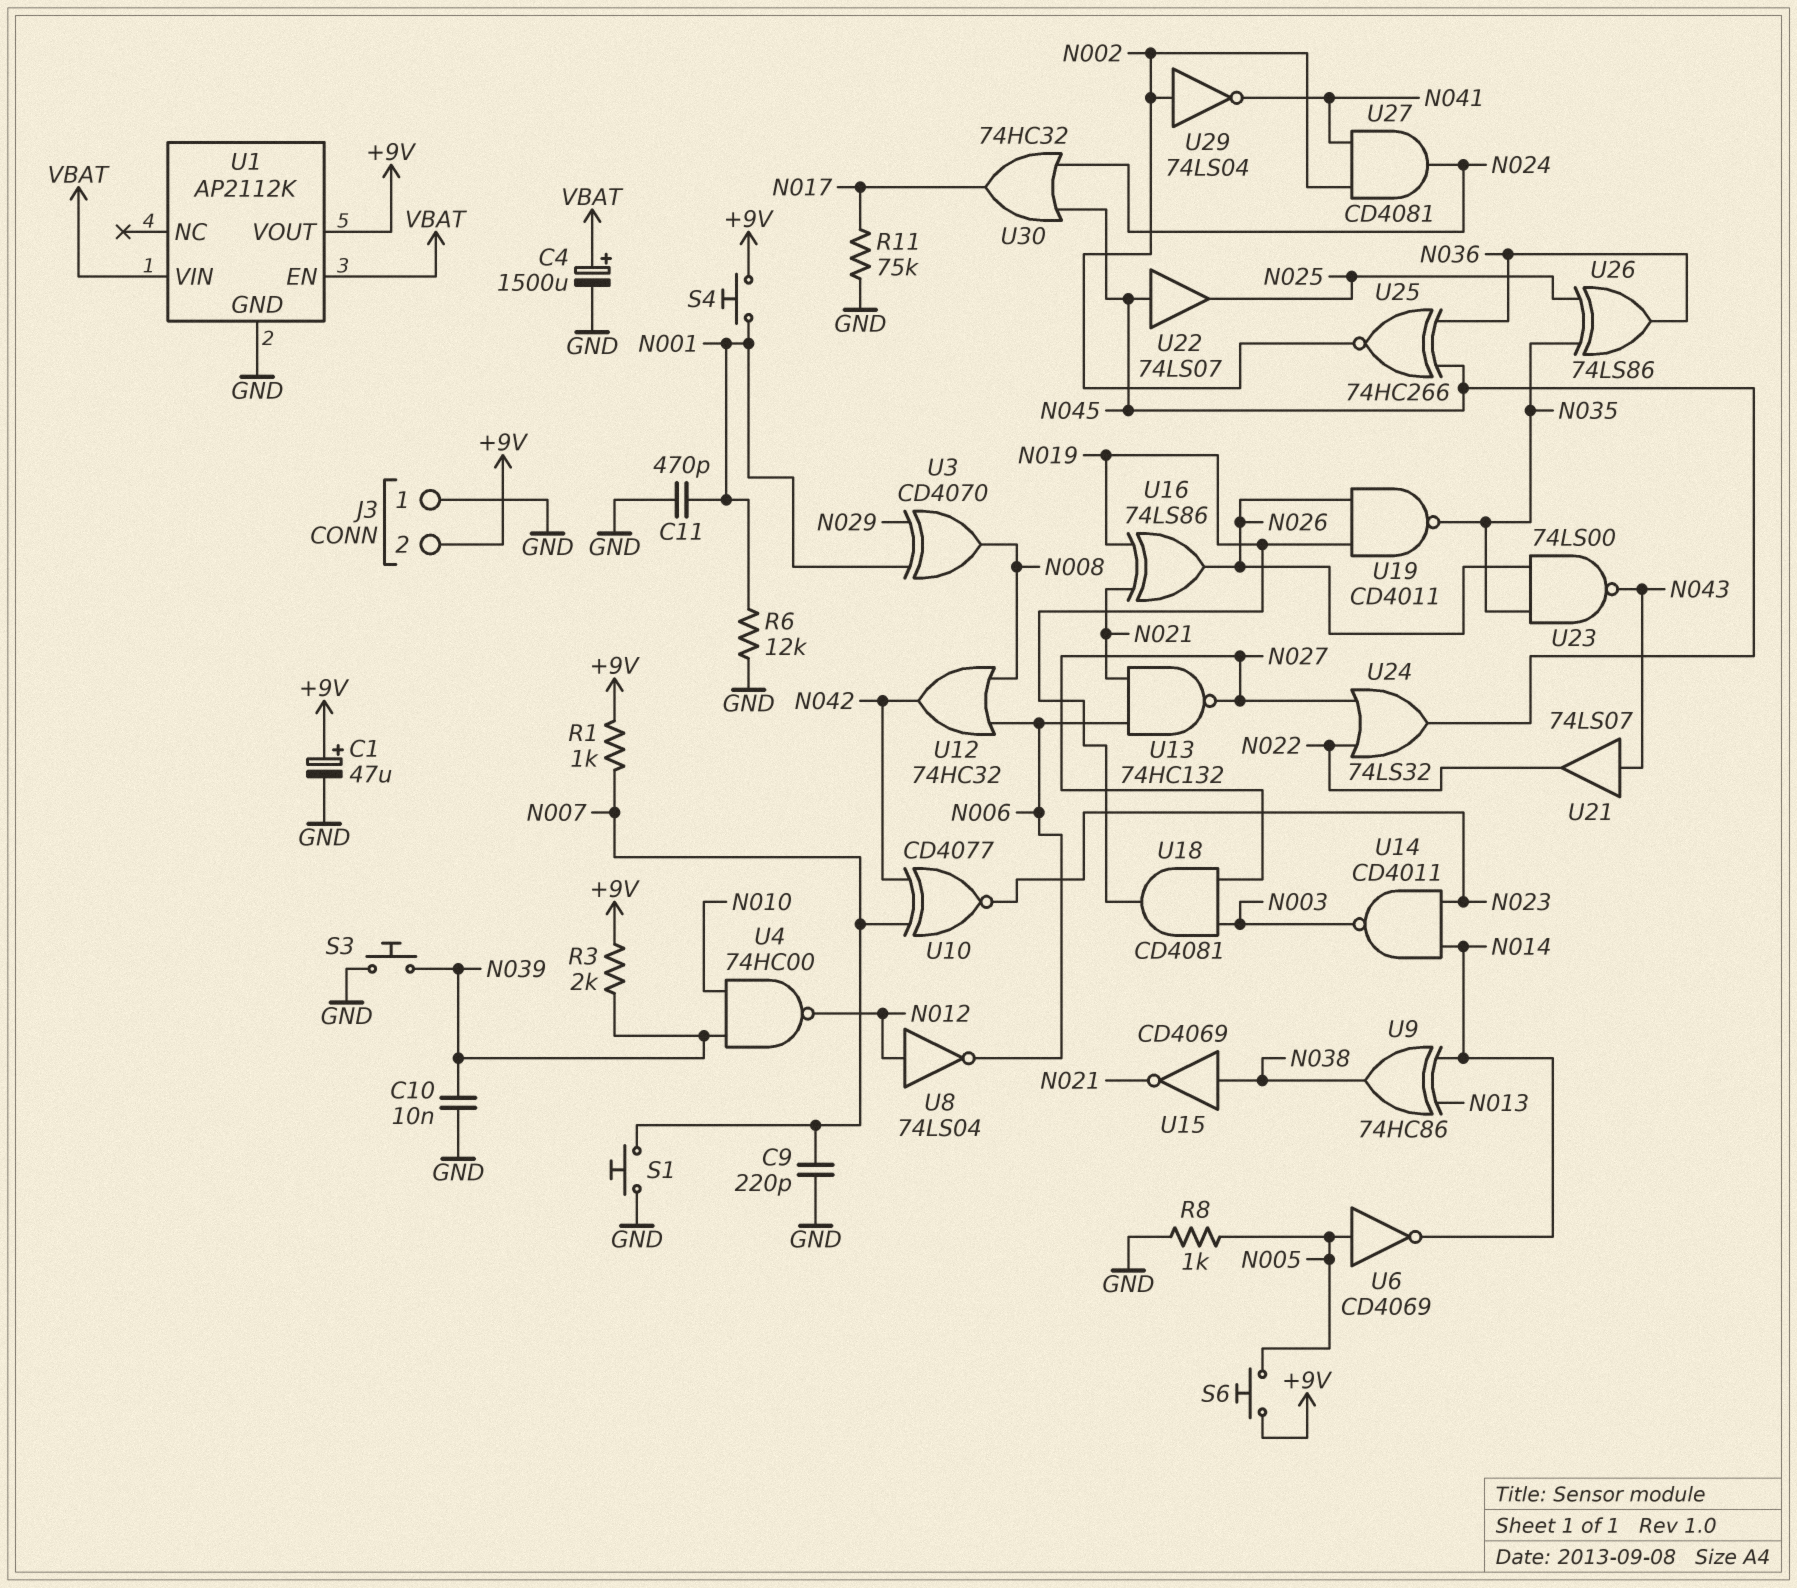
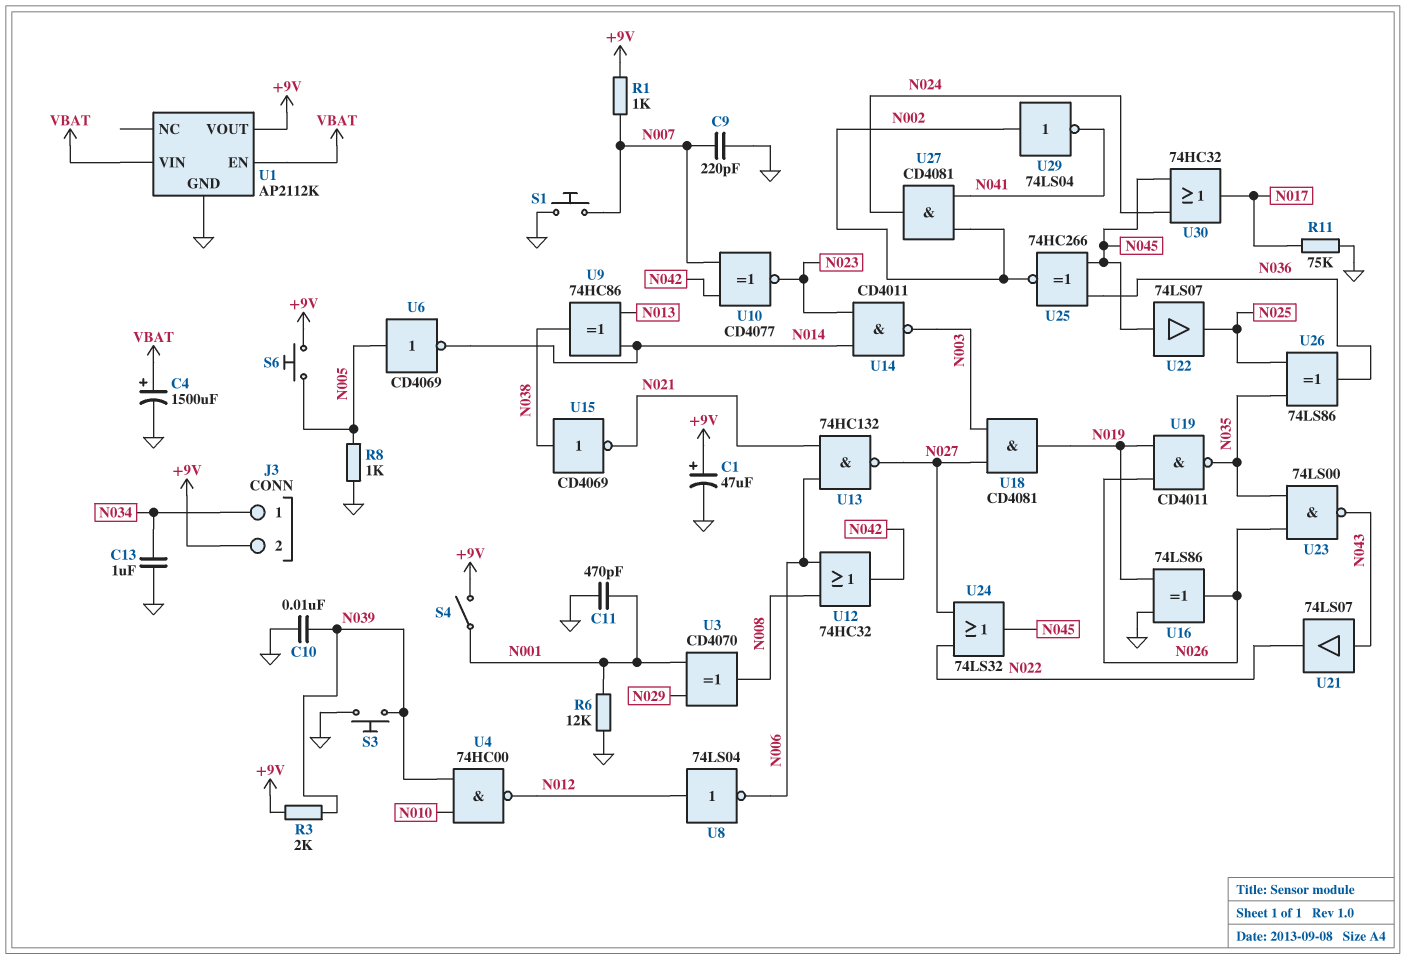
C13: none -> 1uF (GND, N034)
J3 pin 1: GND -> N034
S4: button (+9V, N001) -> switch (+9V, N001)
U16: XOR 74LS86 (in N019, in N021, out N026) -> XOR 74LS86 (in GND, in N019, out N026)

